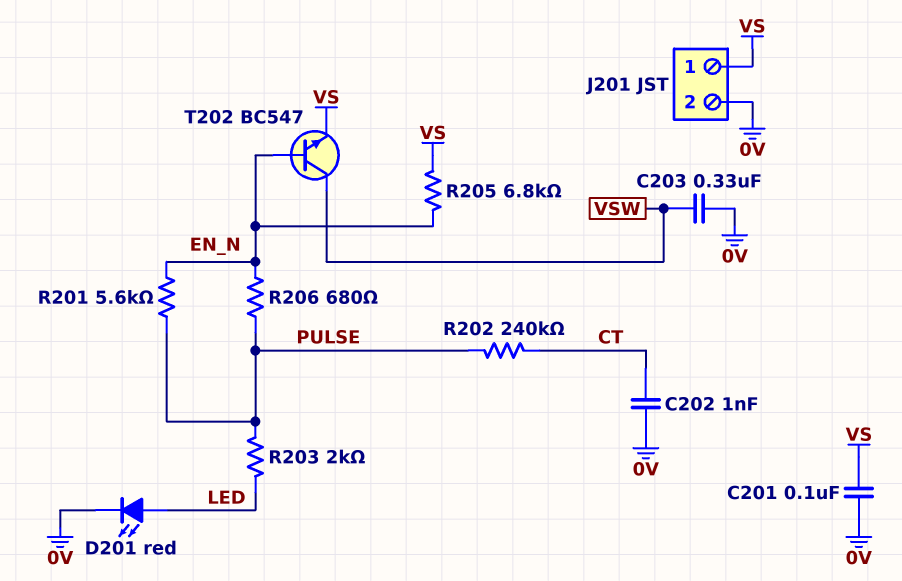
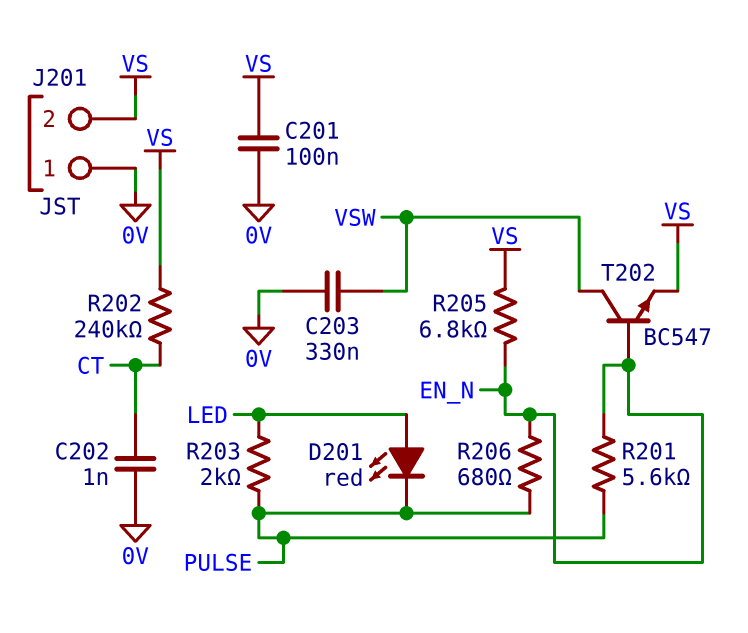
D201: LED red (A LED, K 0V) -> LED red (A LED, K PULSE)
J201 pin 1: VS -> 0V
J201 pin 2: 0V -> VS
R202: 240k (CT, PULSE) -> 240k (CT, VS)

